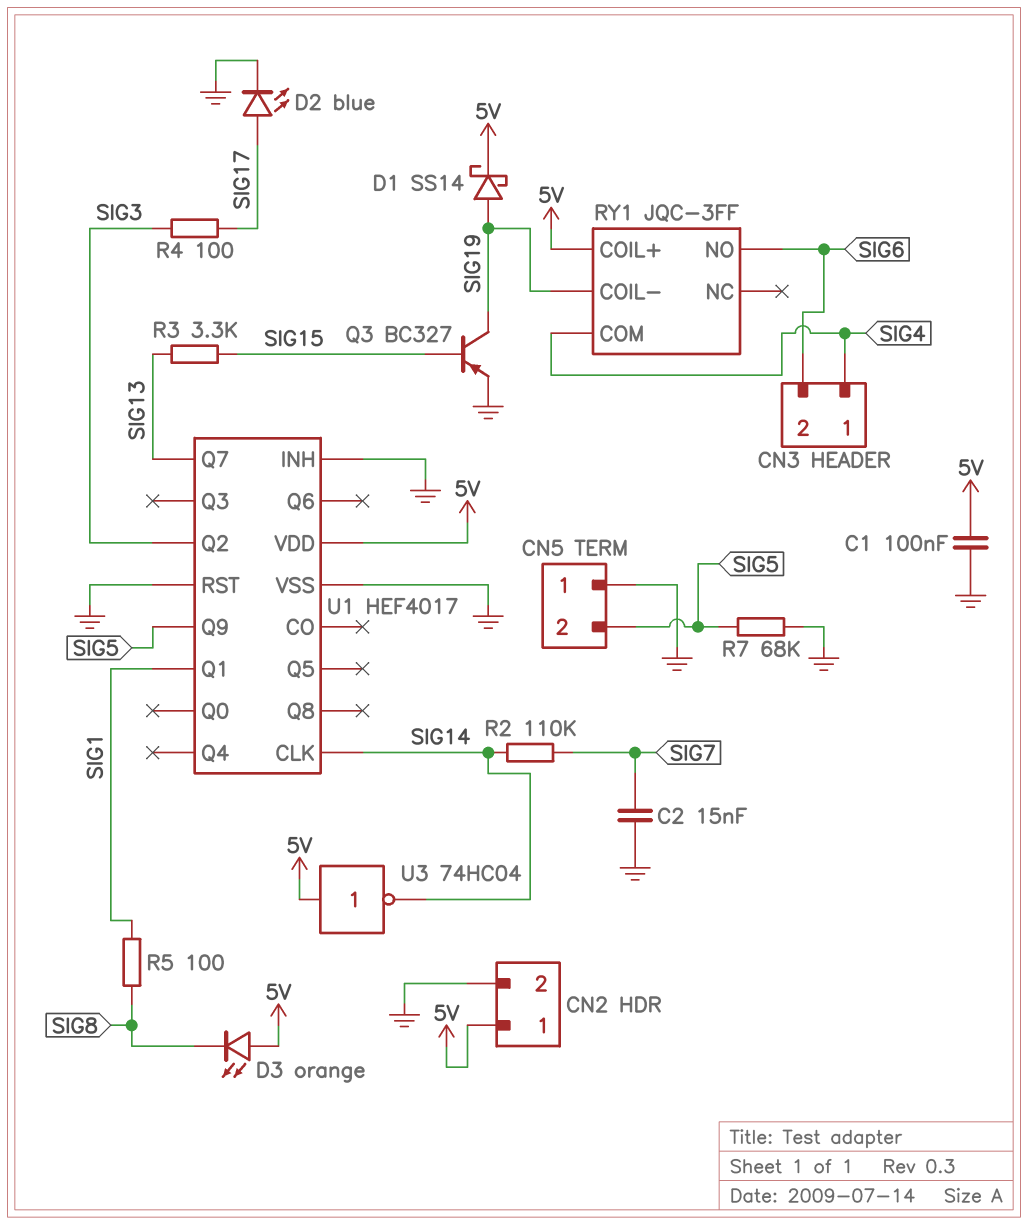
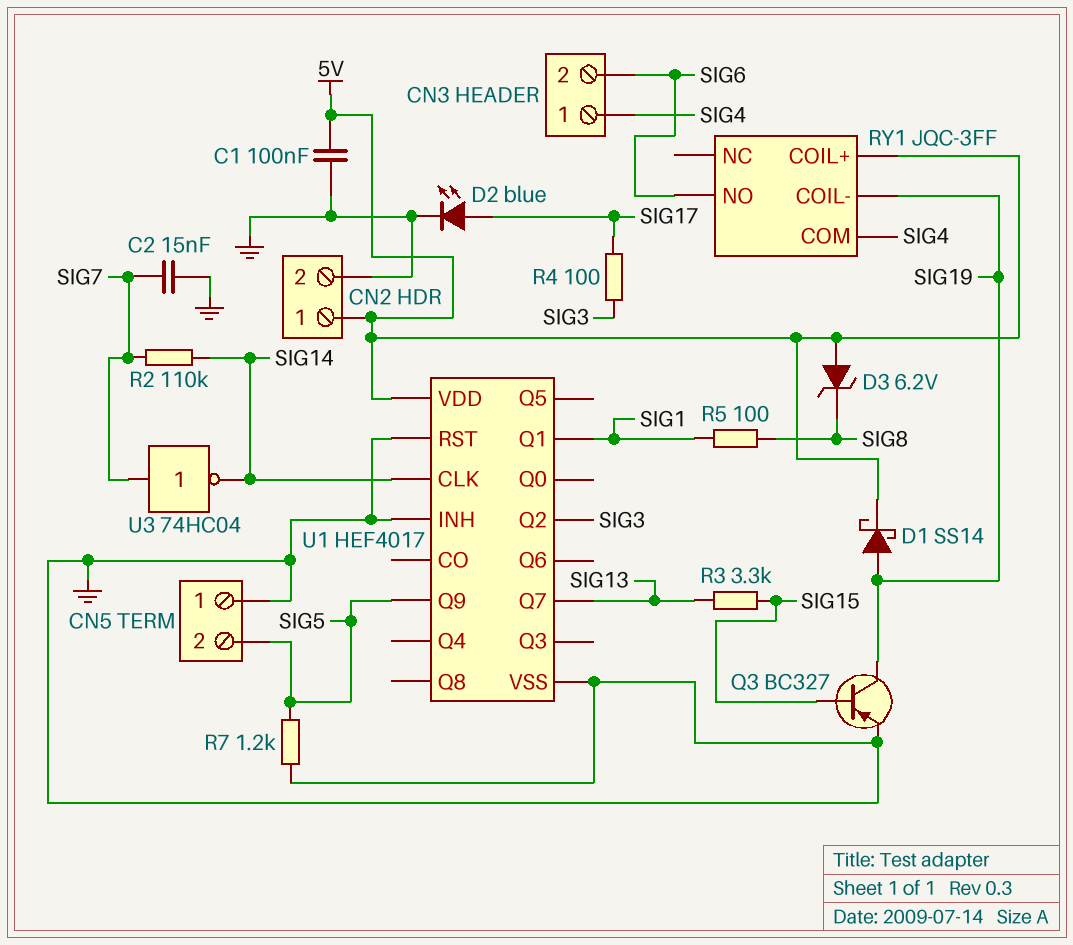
D3: LED orange (A 5V, K SIG8) -> zener 6.2V (A 5V, K SIG8)
R7: 68k (GND, SIG5) -> 1.2k (GND, SIG5)
U3: NOT 74HC04 (in 5V, out SIG14) -> NOT 74HC04 (in SIG7, out SIG14)

